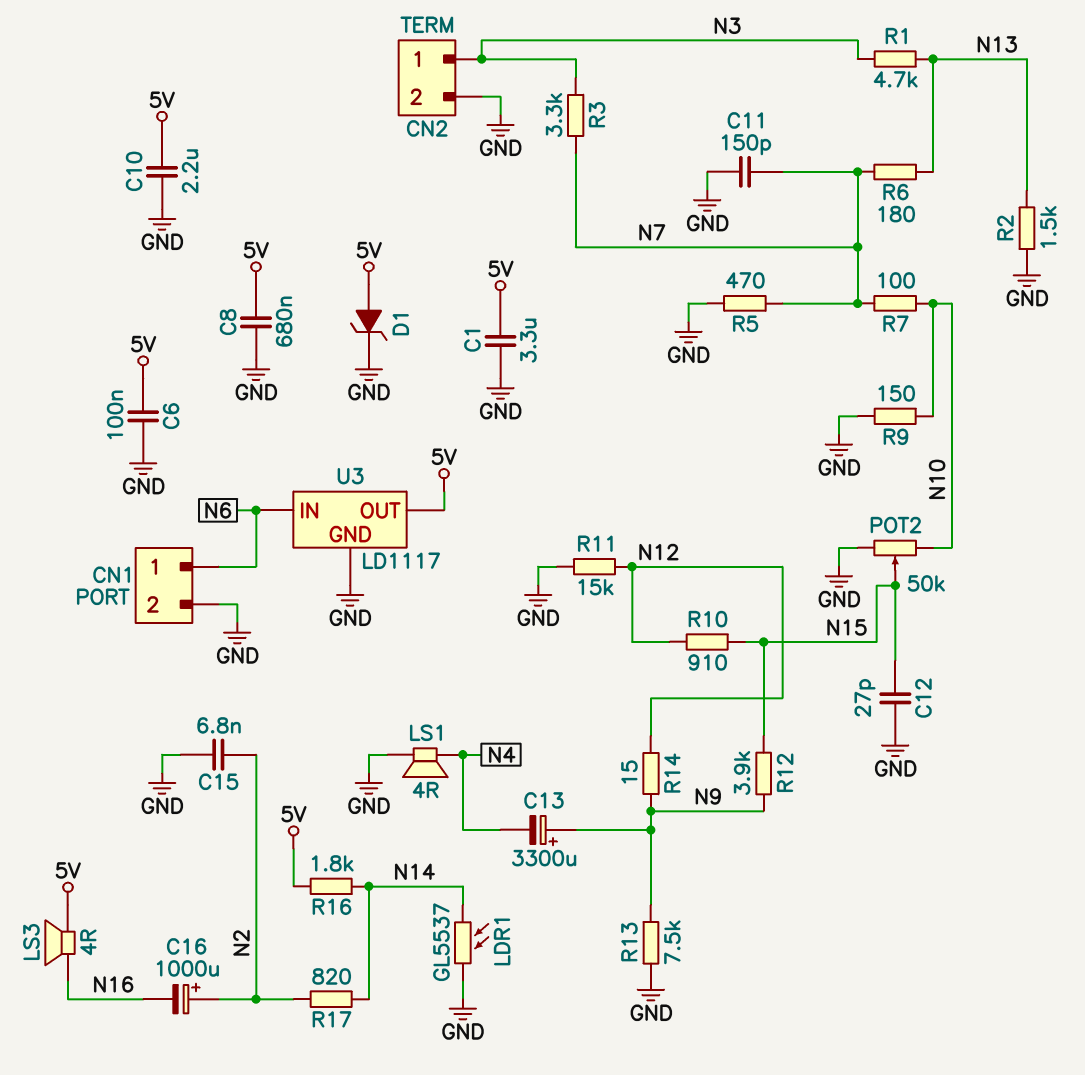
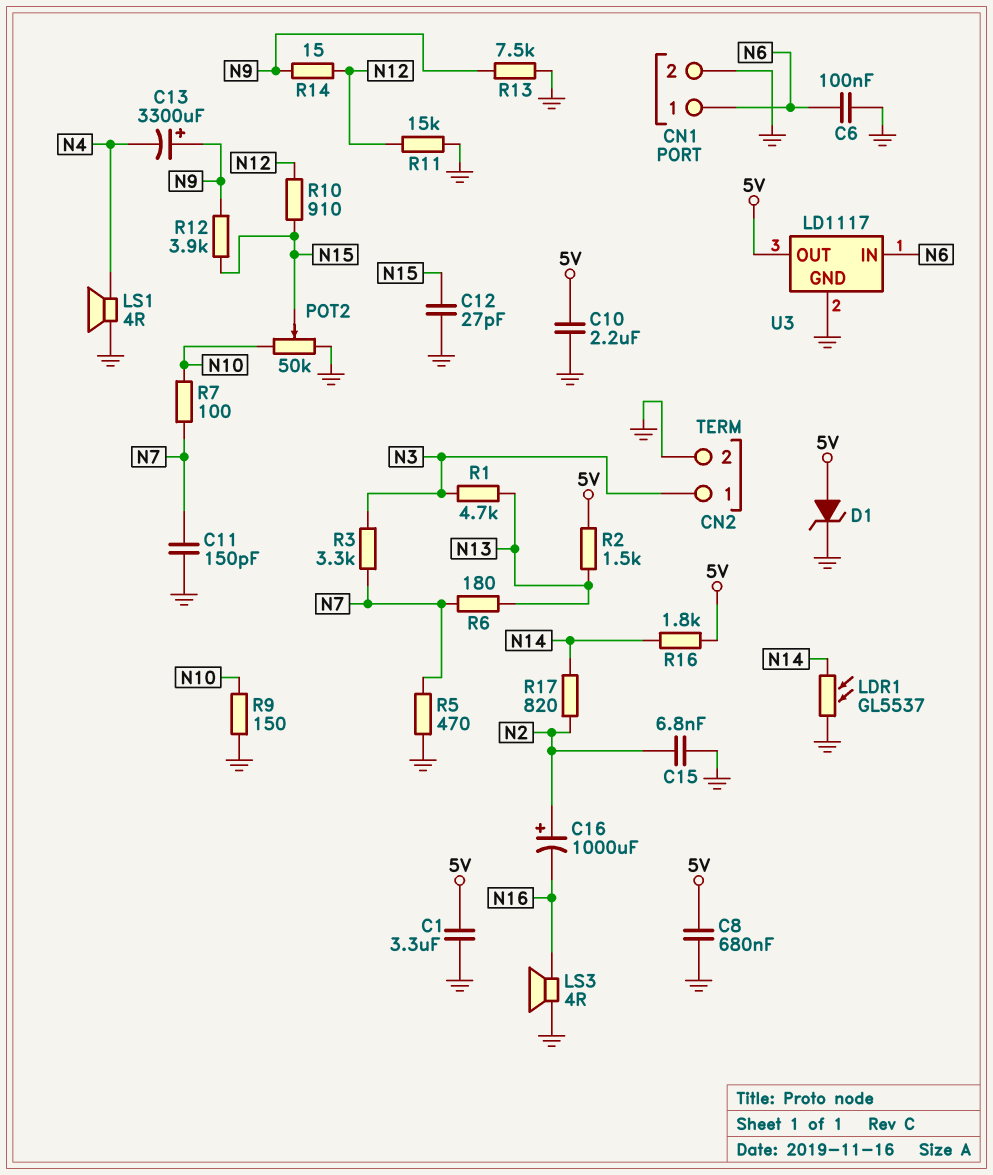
C6: 100nF (5V, GND) -> 100nF (GND, N6)
LS3: speaker 4R (5V, N16) -> speaker 4R (GND, N16)
R2: 1.5k (GND, N13) -> 1.5k (5V, N13)

